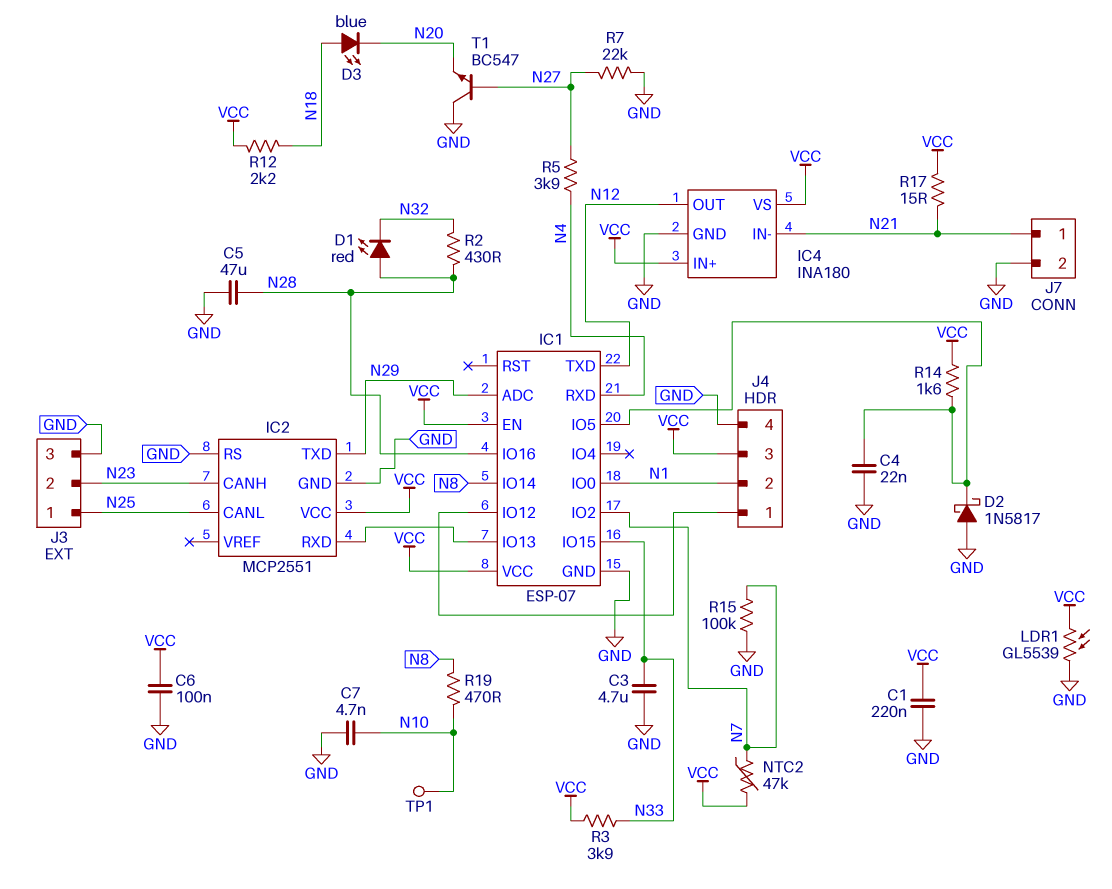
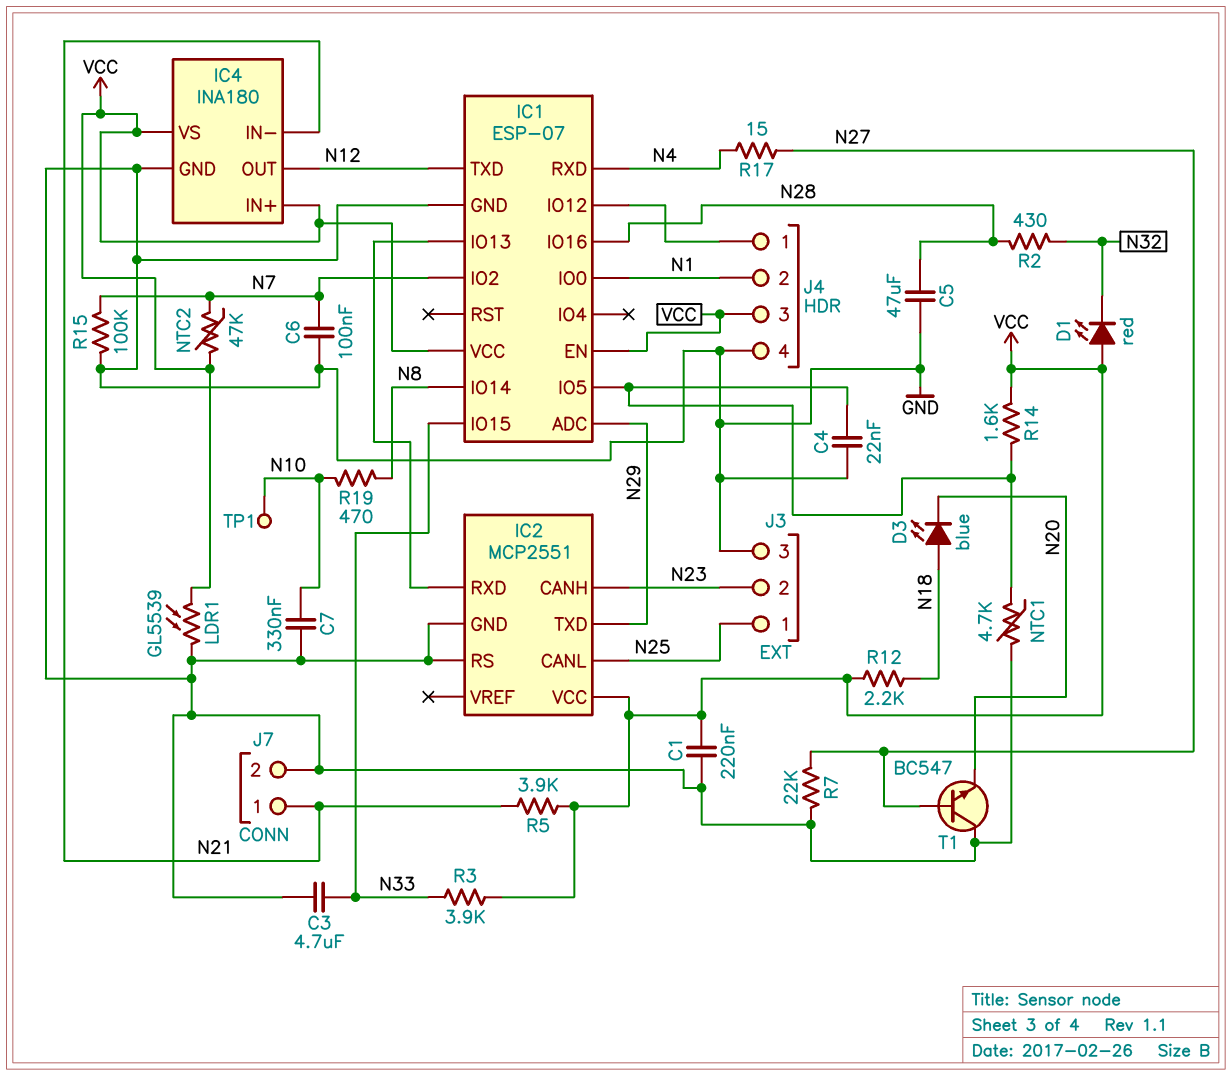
C6: 100nF (GND, VCC) -> 100nF (GND, N7)
C7: 4.7nF (GND, N10) -> 330nF (GND, N10)
D1: LED red (A N28, K N32) -> LED red (A VCC, K N32)
D2: schottky 1N5817 (A GND, K IC1/IO5) -> none
NTC1: none -> 4.7k (GND, IC1/IO5)
R5: 3.9k (N4, N27) -> 3.9k (N21, VCC)
R17: 15 (N21, VCC) -> 15 (N4, N27)

